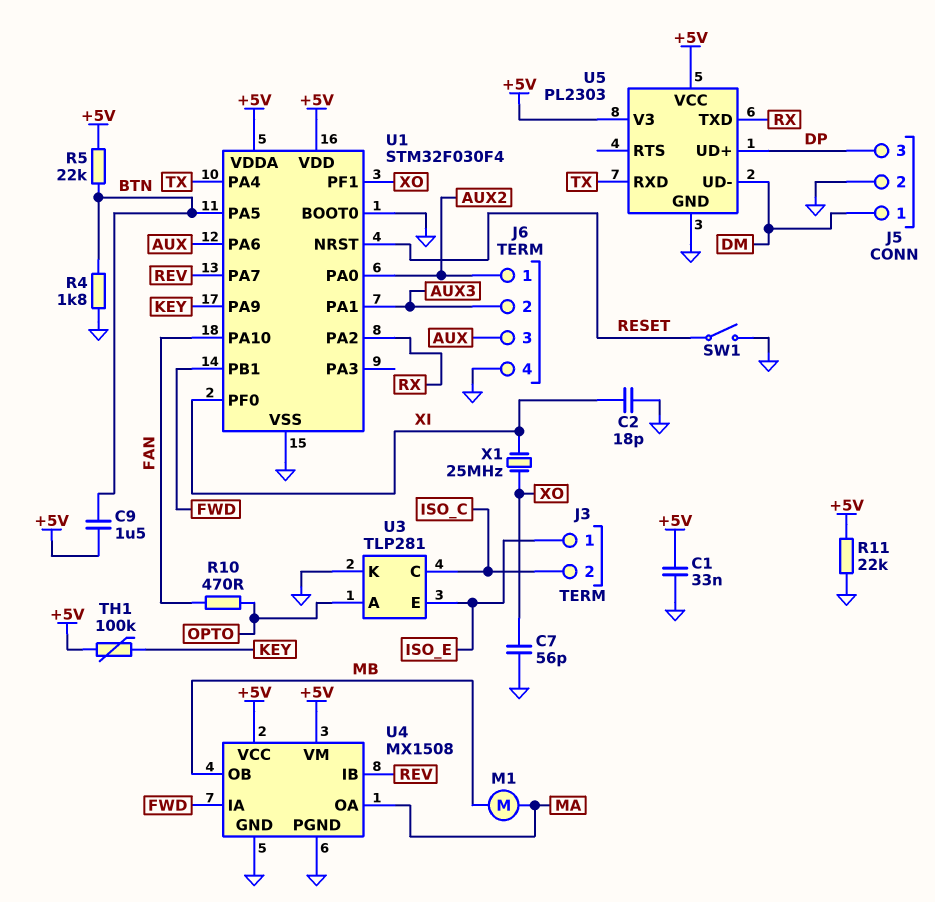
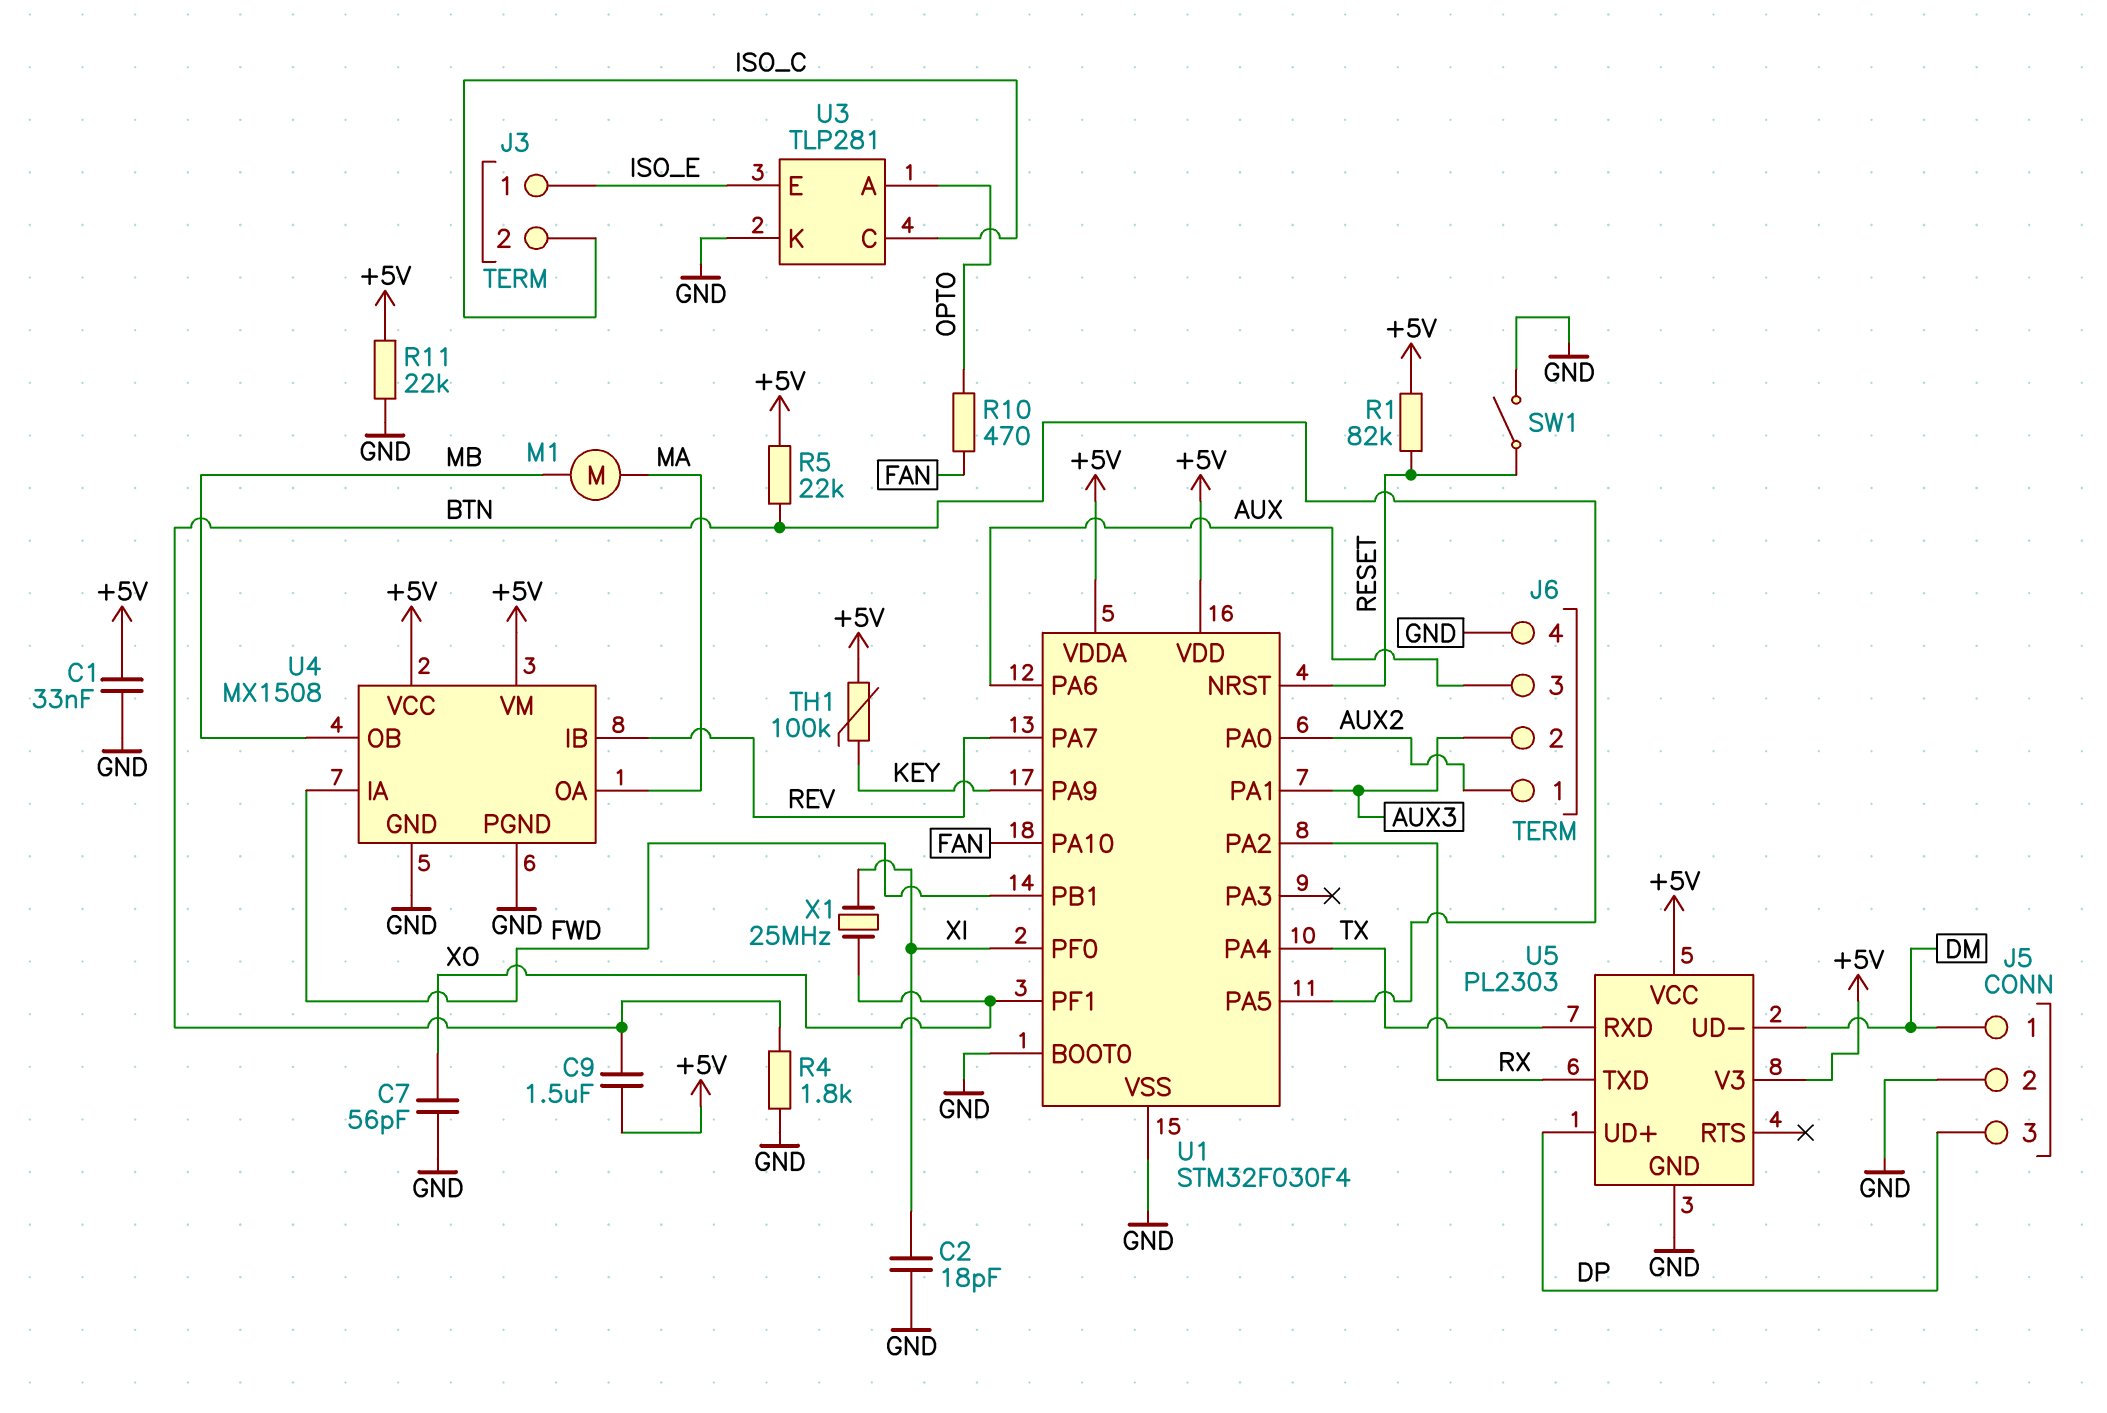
R1: none -> 82k (+5V, RESET)

